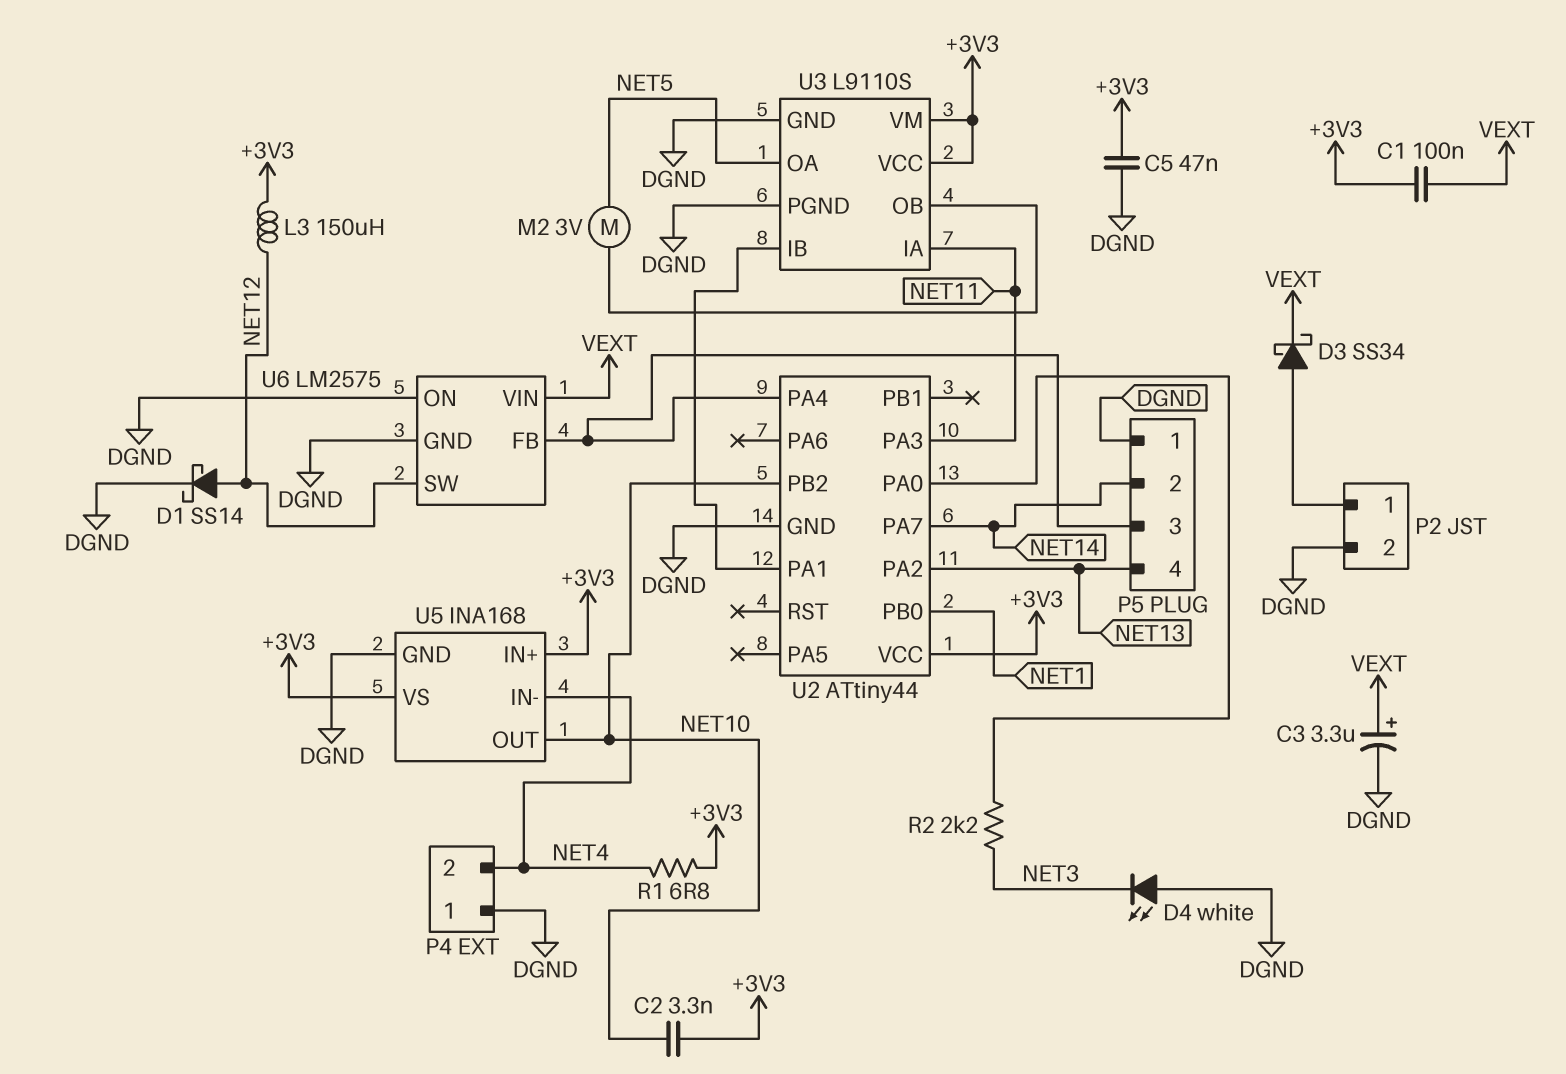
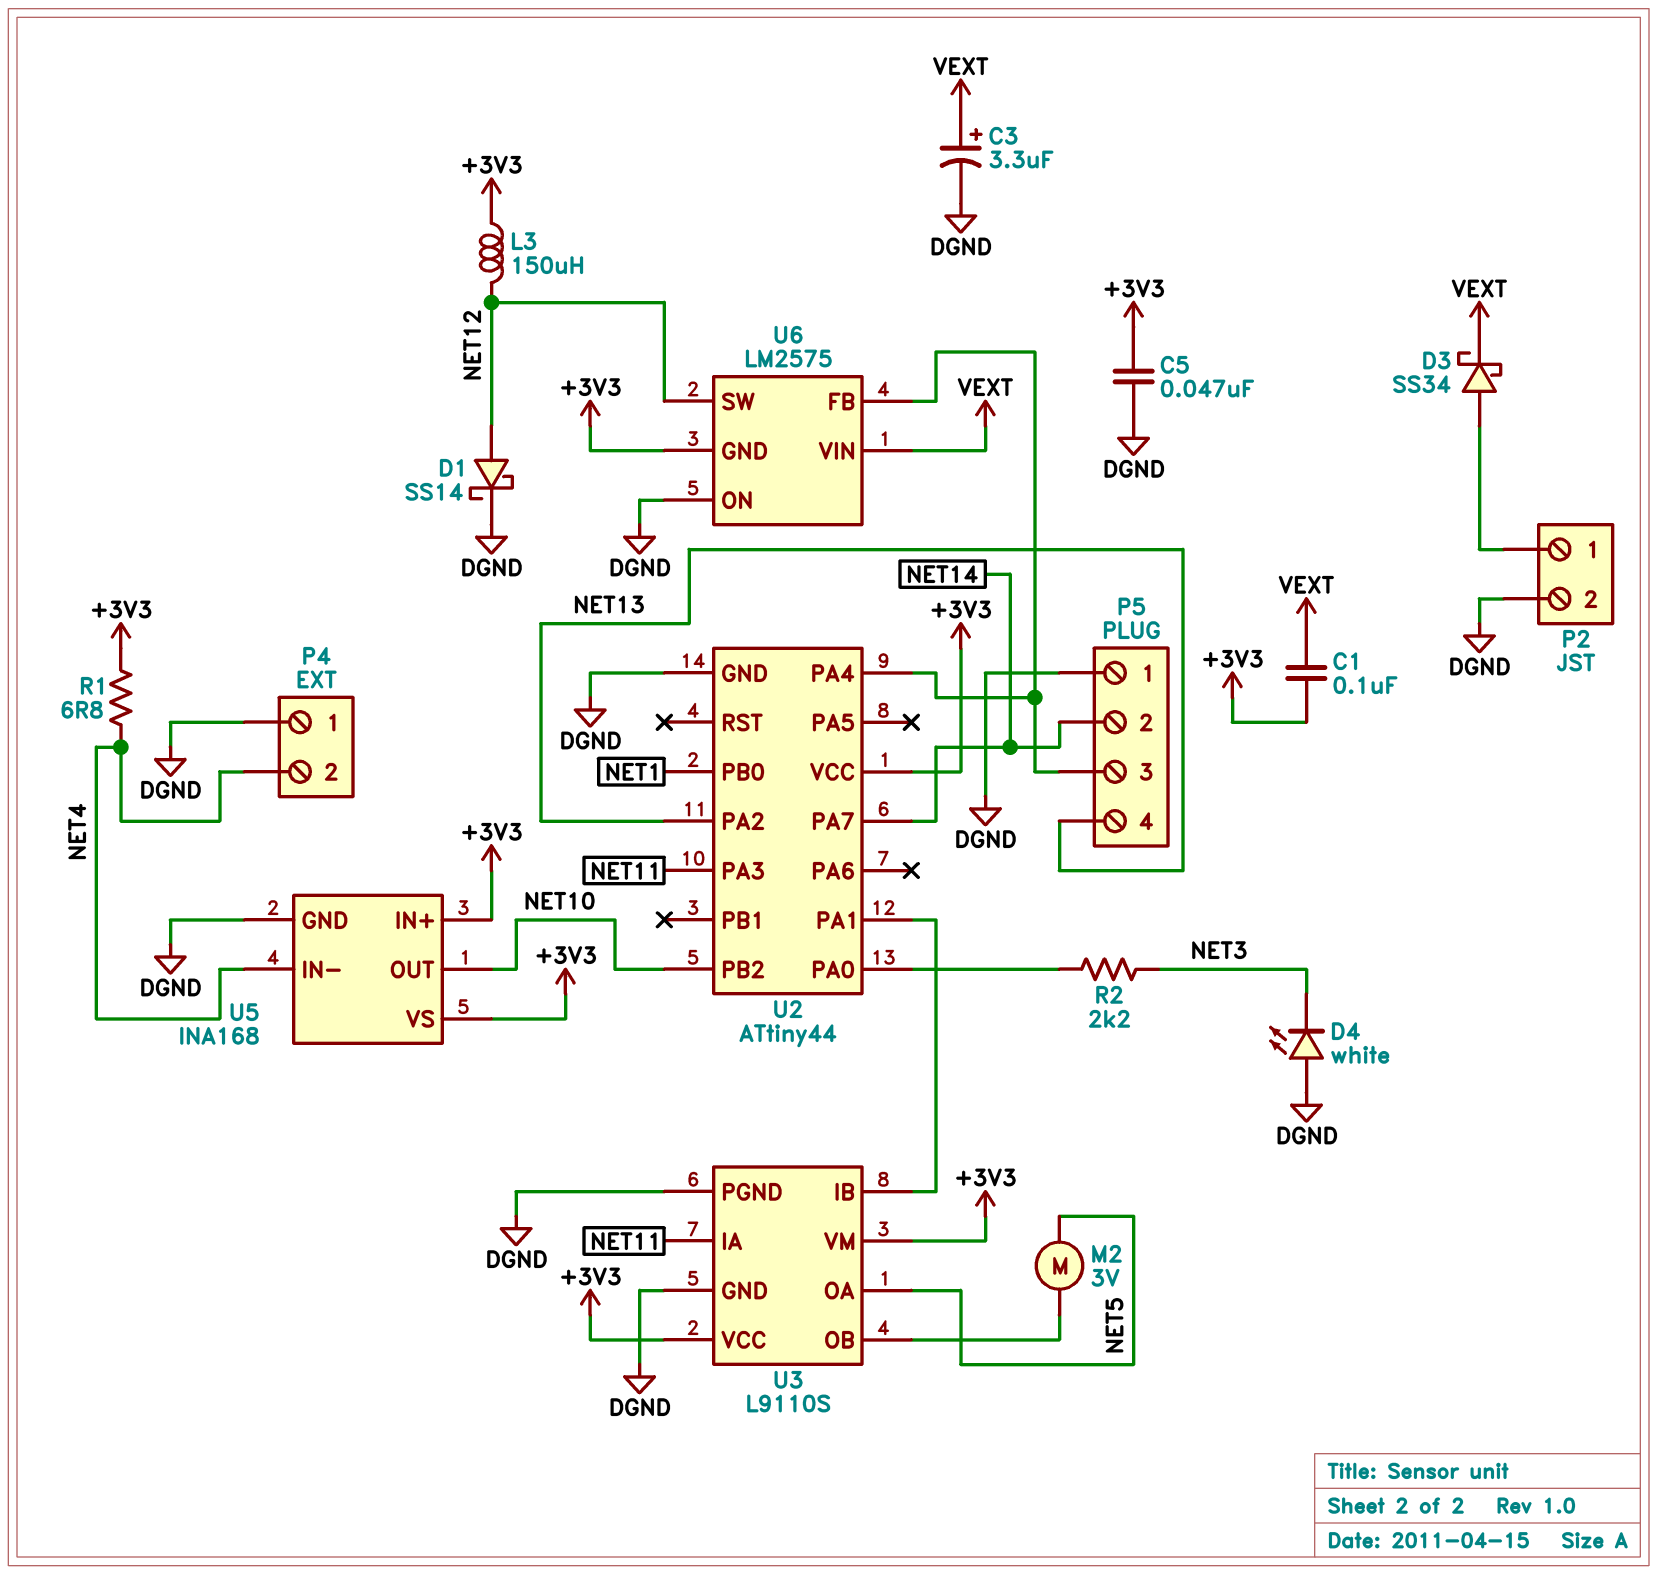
C2: 3.3nF (+3V3, NET10) -> none
U6 pin GND: DGND -> +3V3

